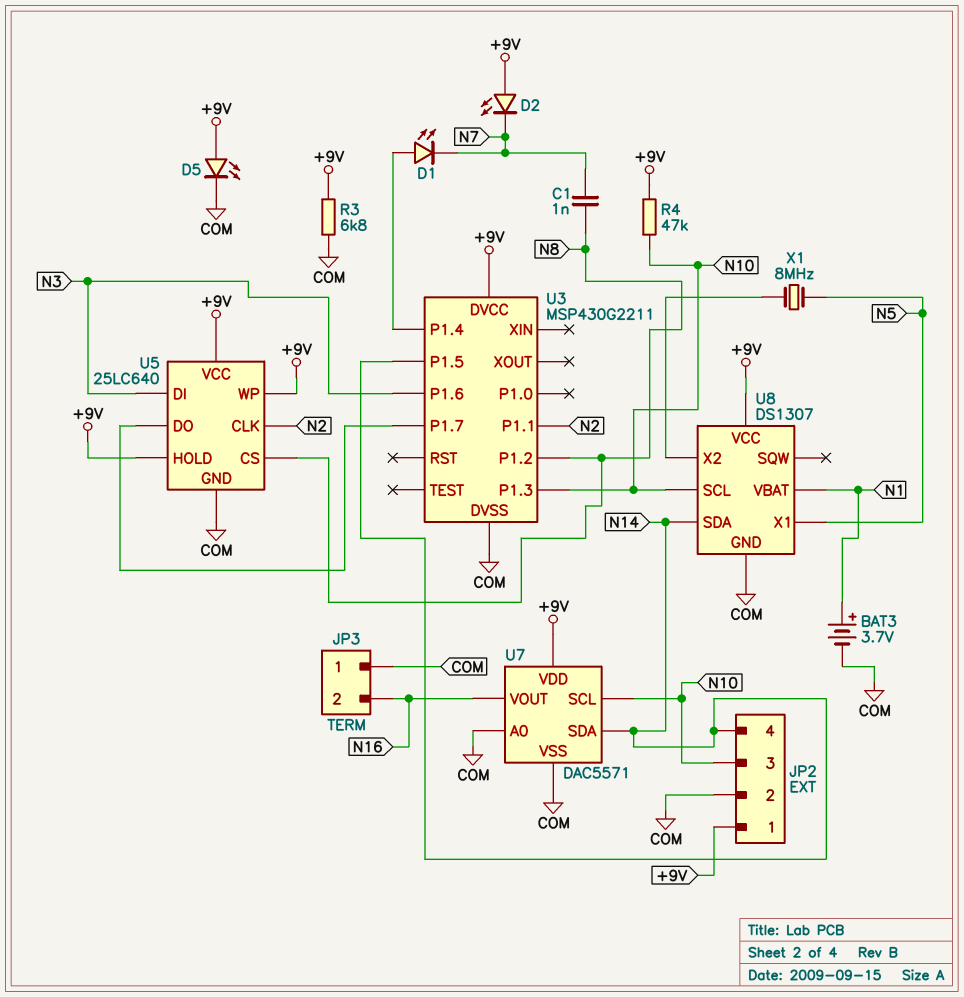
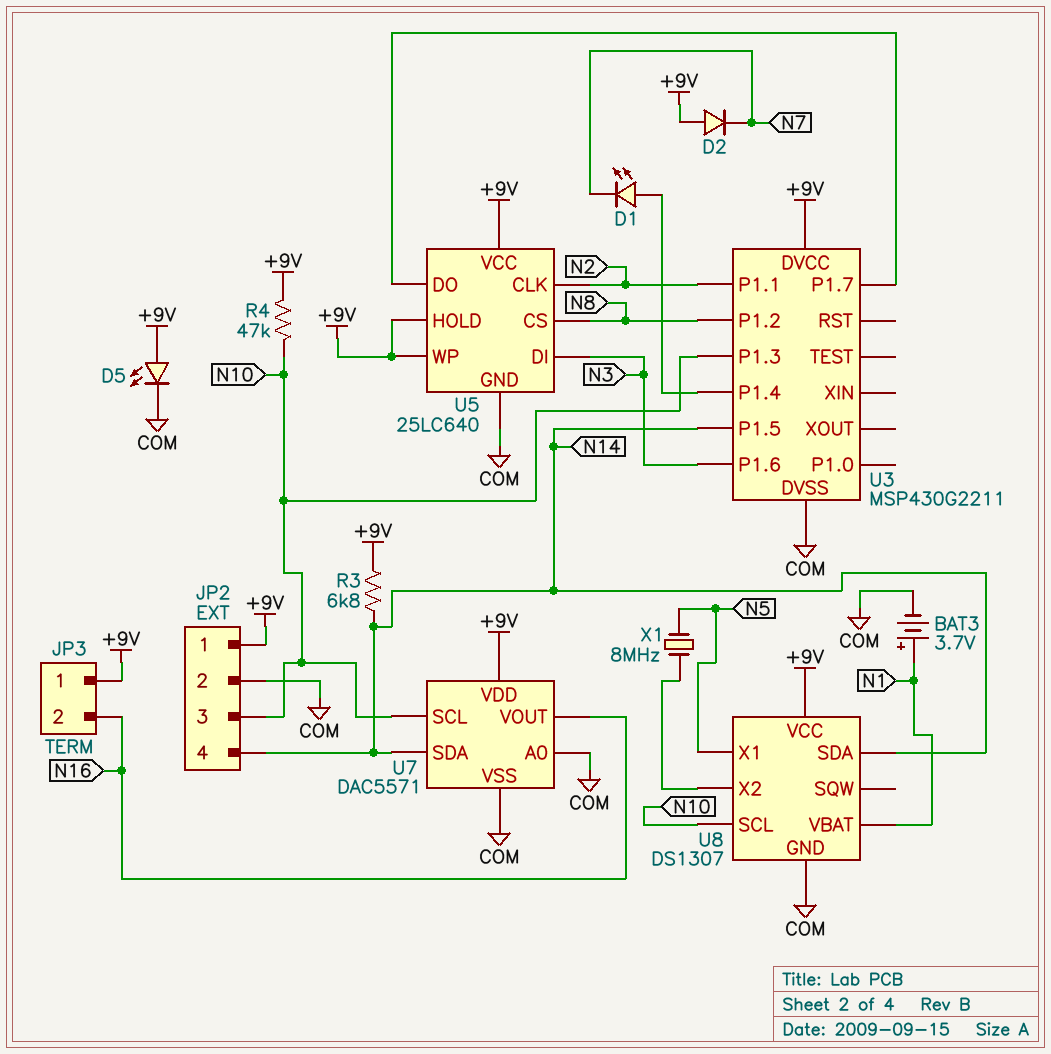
C1: 1nF (N7, N8) -> none
D2: LED (A +9V, K N7) -> diode (A +9V, K N7)
JP3 pin 1: COM -> +9V
R3: 6.8k (+9V, COM) -> 6.8k (+9V, N14)

